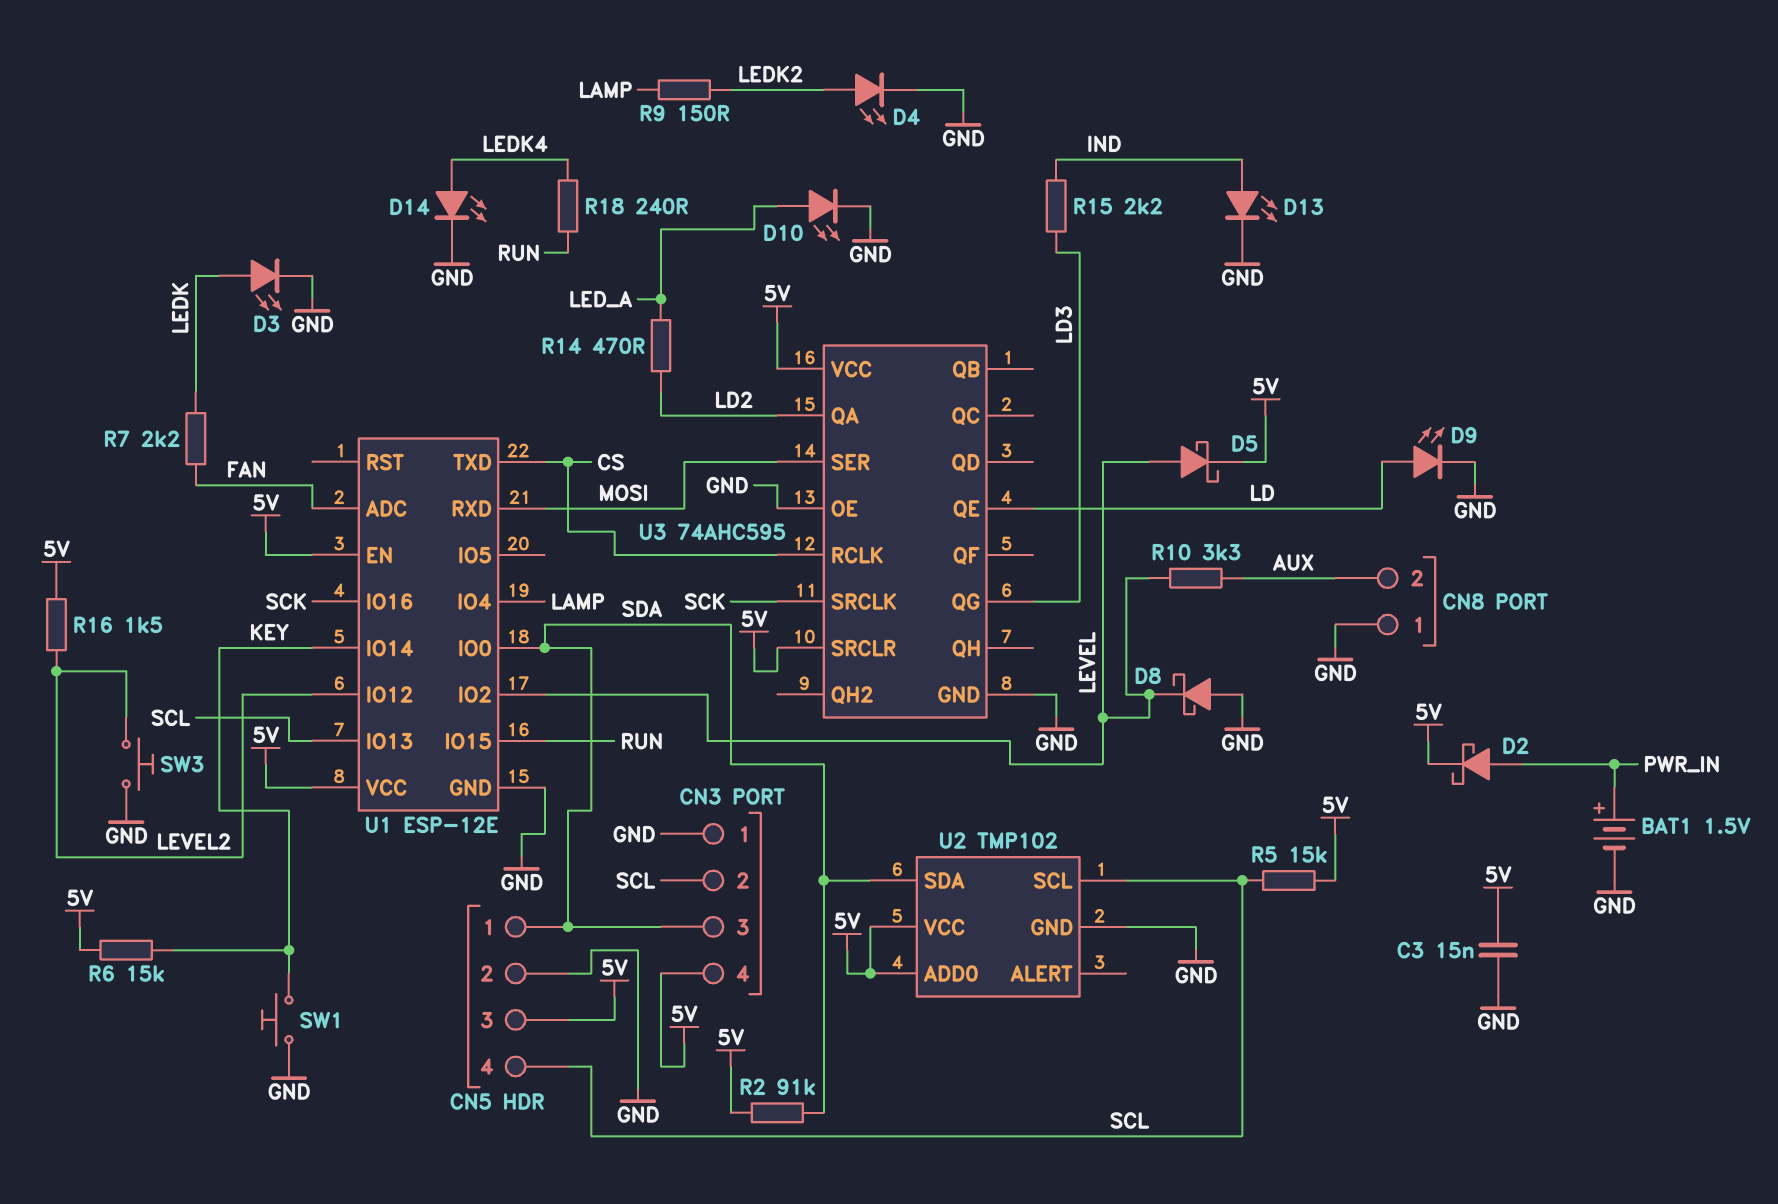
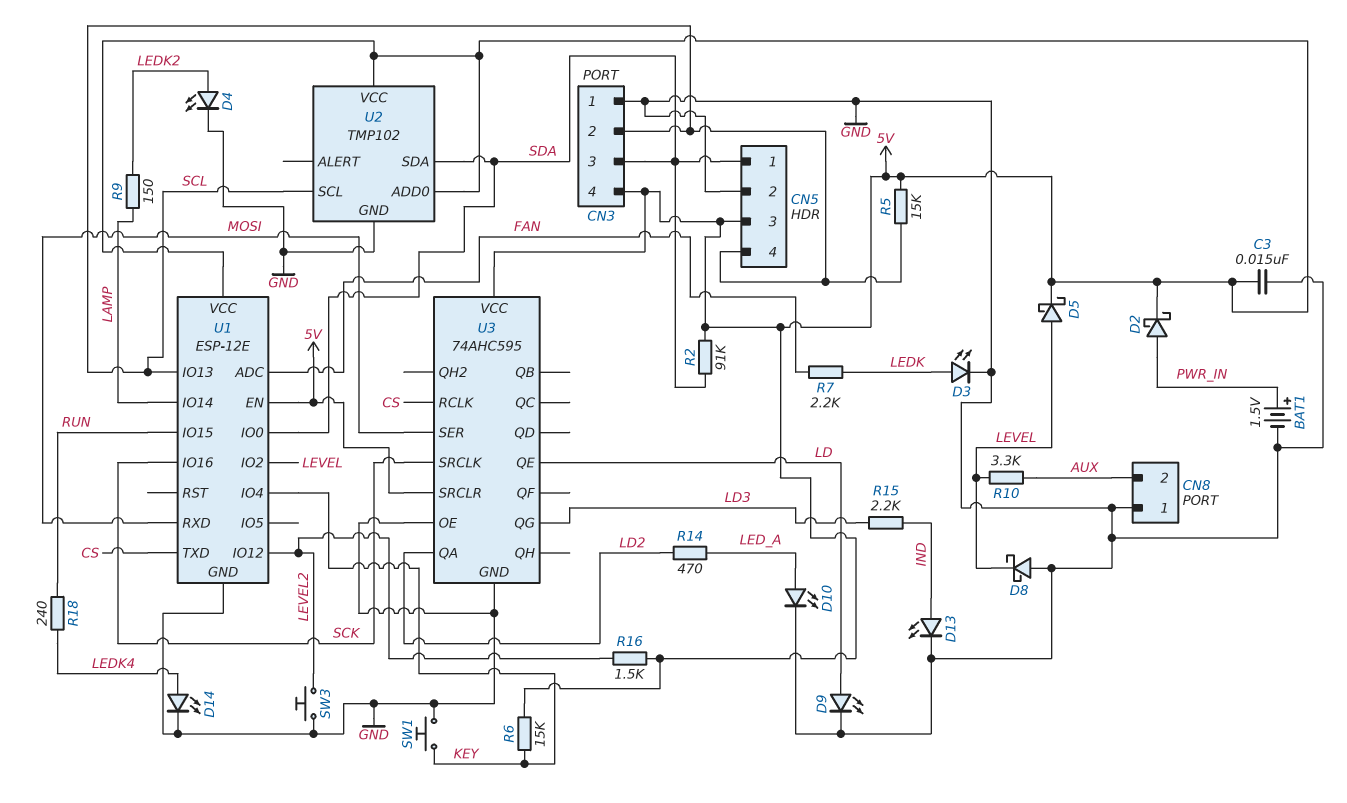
U1 pin IO4: LAMP -> KEY
U1 pin IO14: KEY -> LAMP

